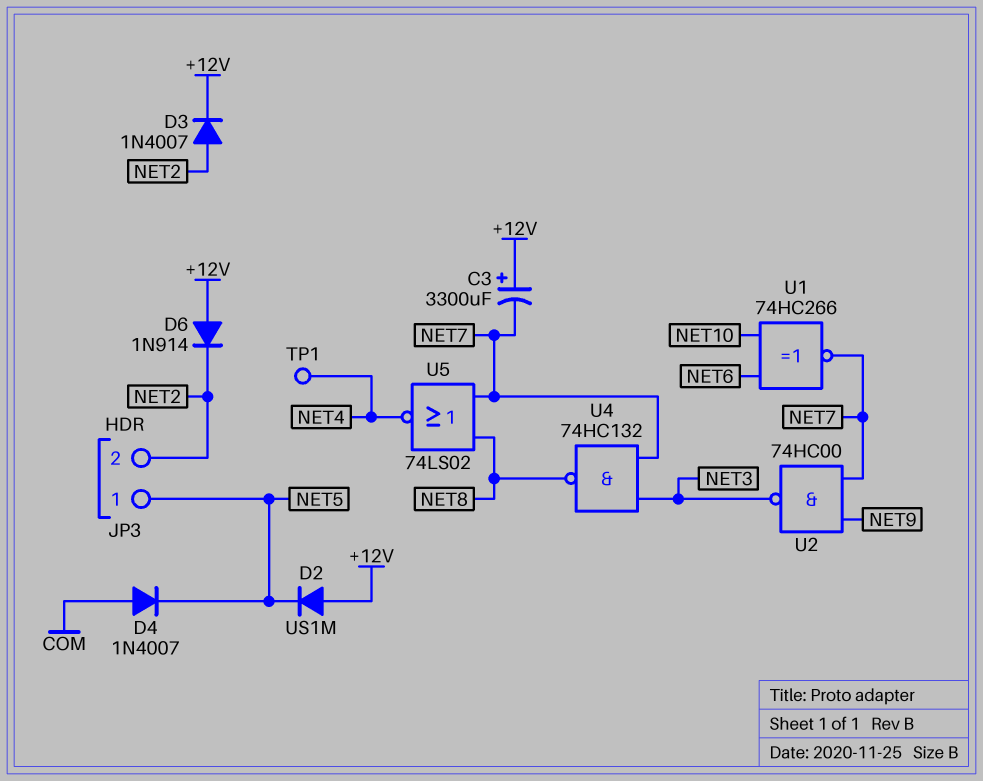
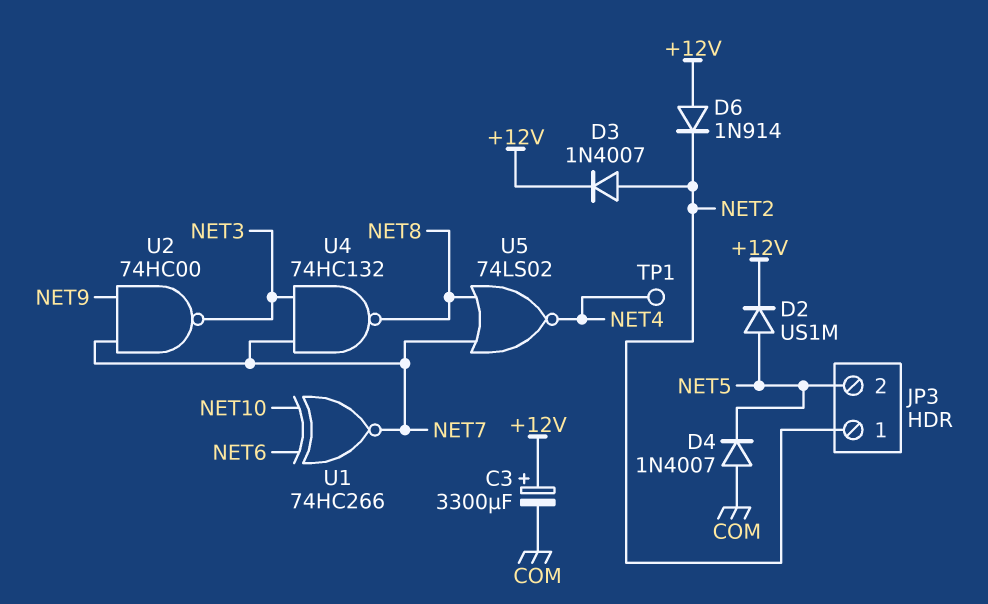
C3: 3300uF (plus +12V, minus NET7) -> 3300uF (plus +12V, minus COM)
D2: diode US1M (A +12V, K NET5) -> diode US1M (A NET5, K +12V)
JP3 pin 1: NET5 -> NET2
JP3 pin 2: NET2 -> NET5

